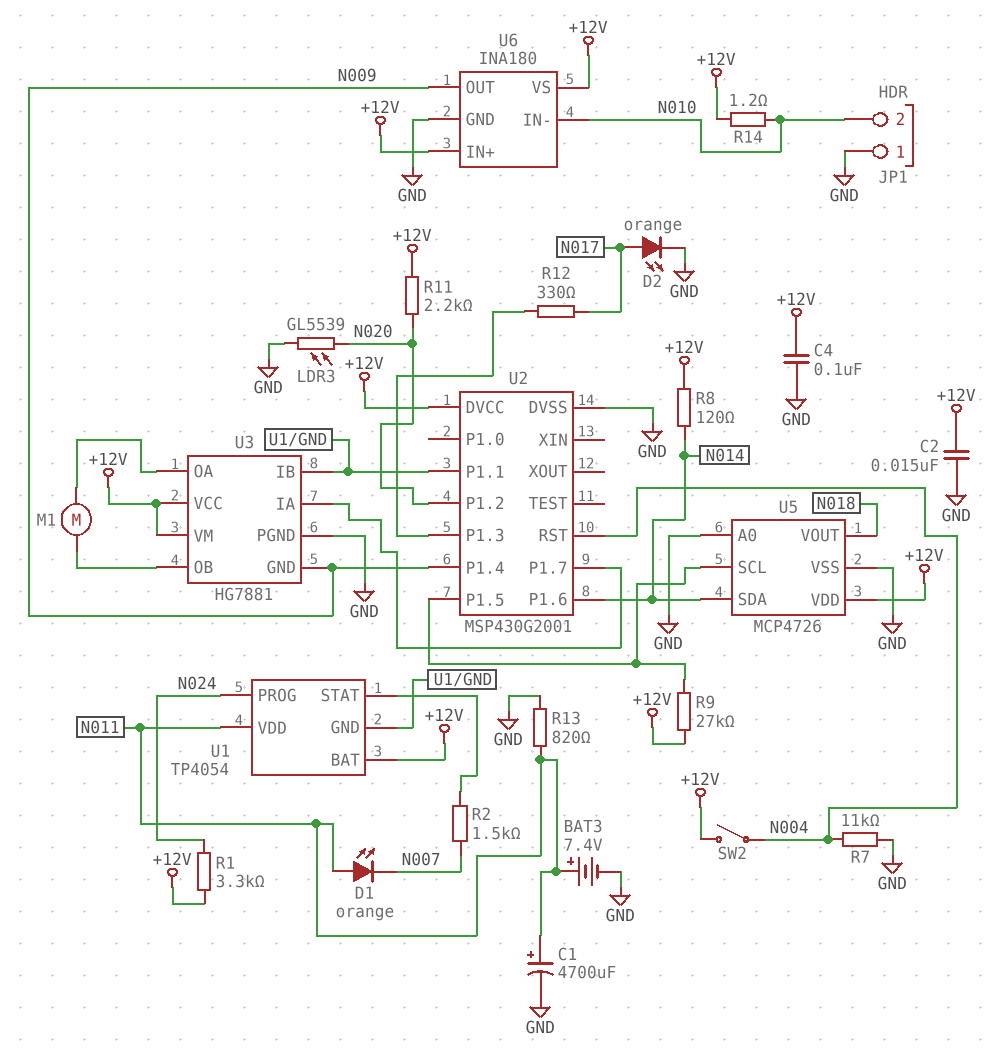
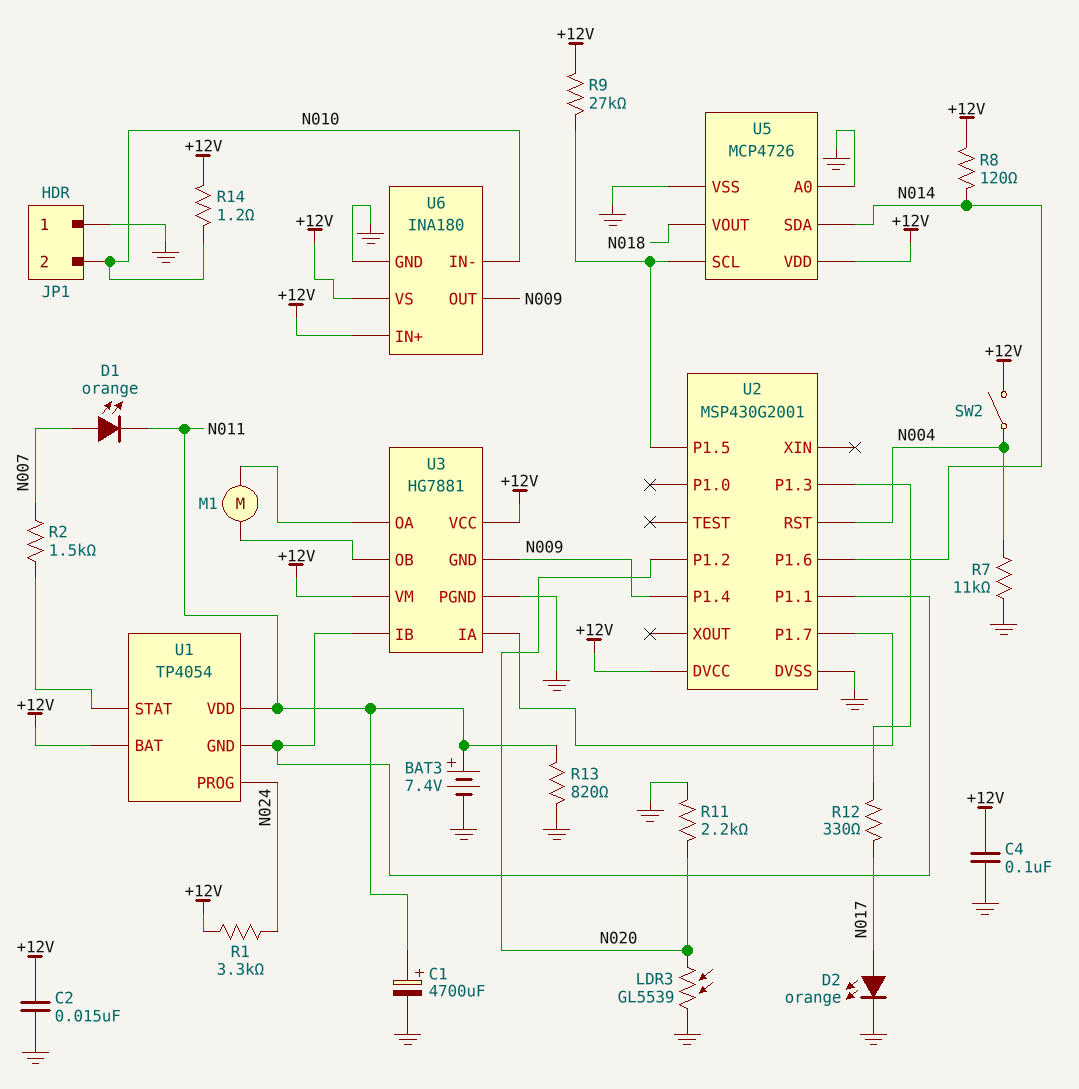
D1: LED orange (A N011, K N007) -> LED orange (A N007, K N011)
R11: 2.2k (+12V, N020) -> 2.2k (GND, N020)

